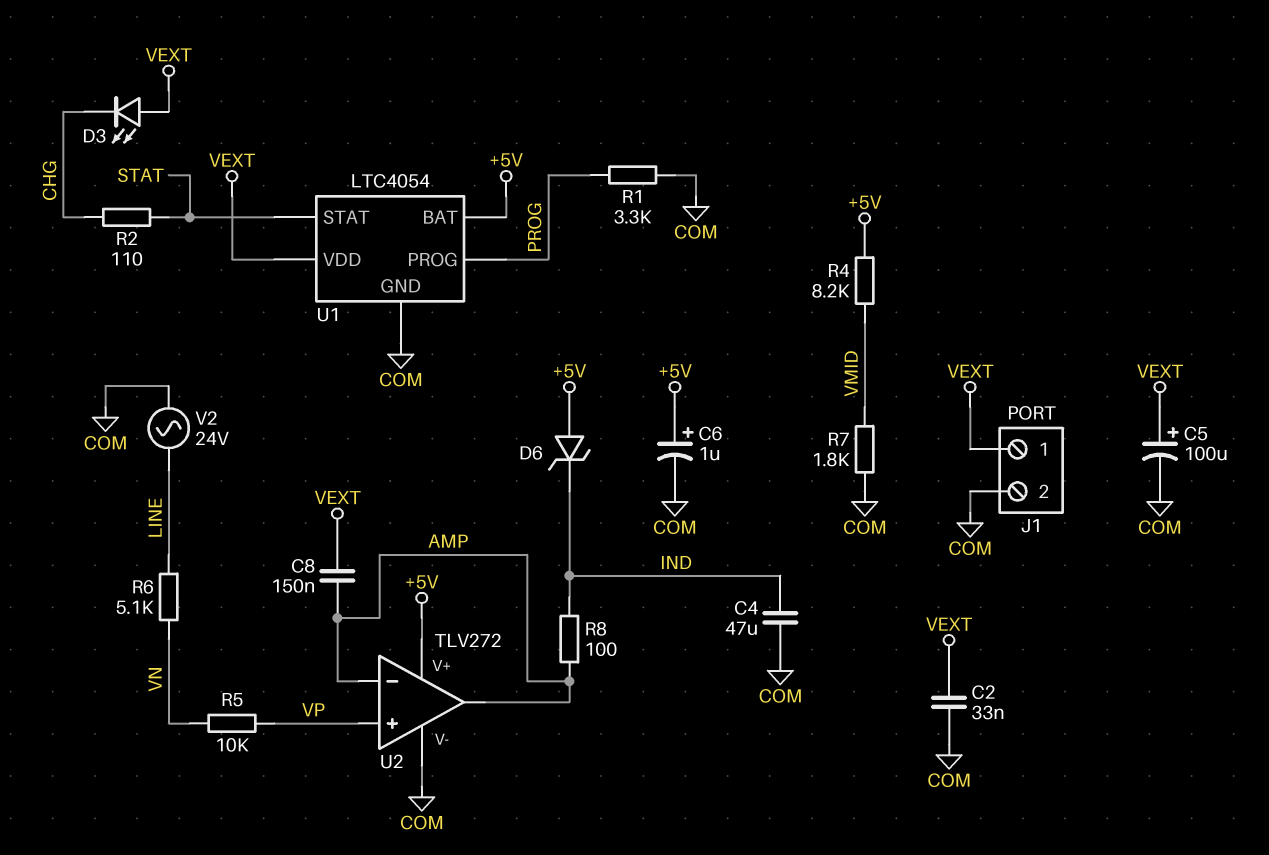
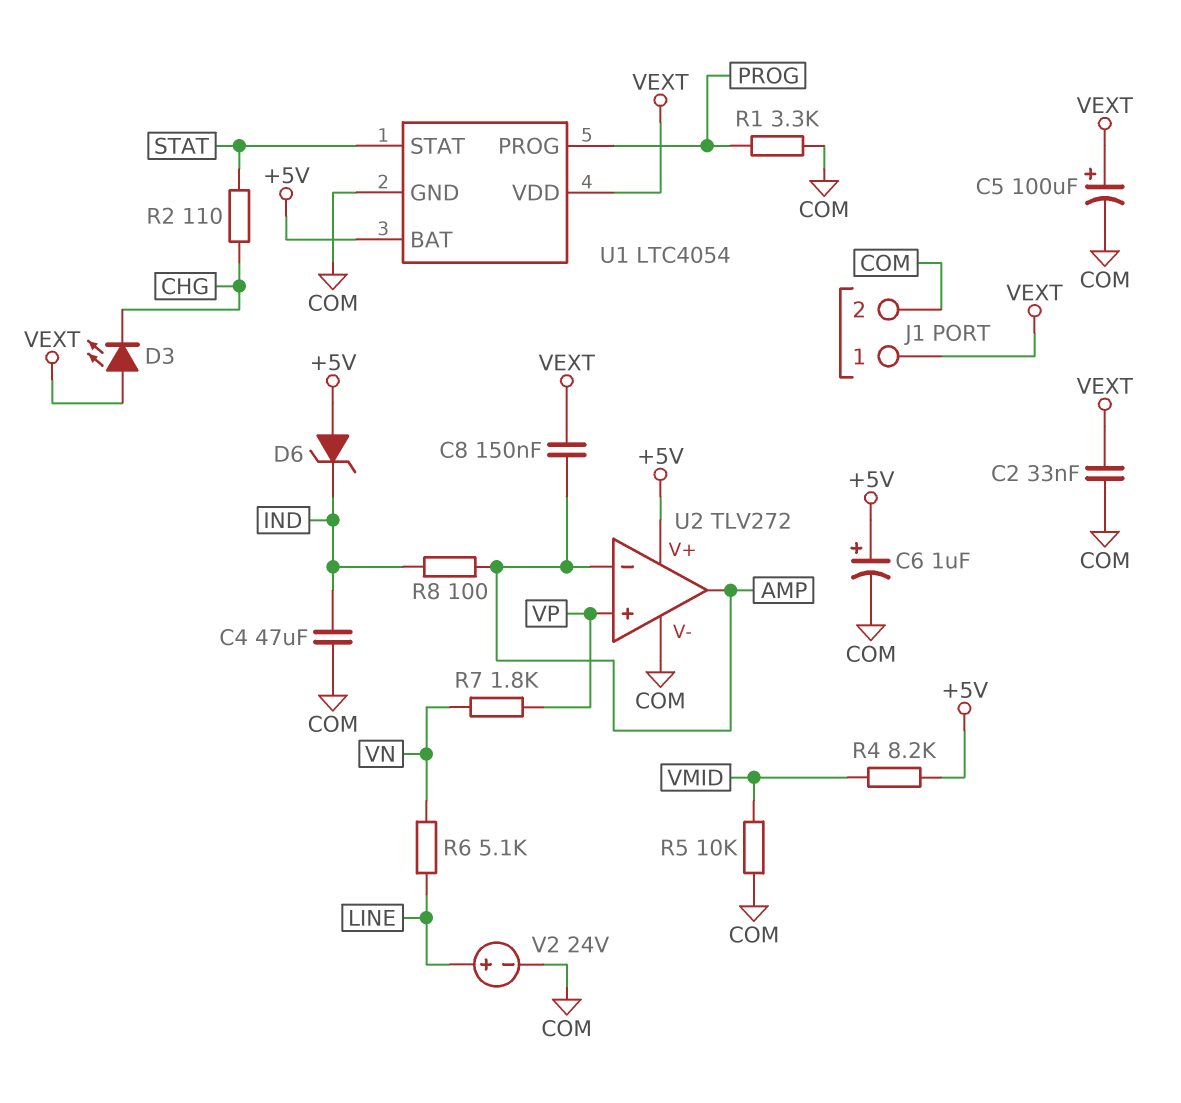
R5: 10k (VN, VP) -> 10k (COM, VMID)
R7: 1.8k (COM, VMID) -> 1.8k (VN, VP)
V2: AC 24V (COM, LINE) -> 24V (plus LINE, minus COM)

